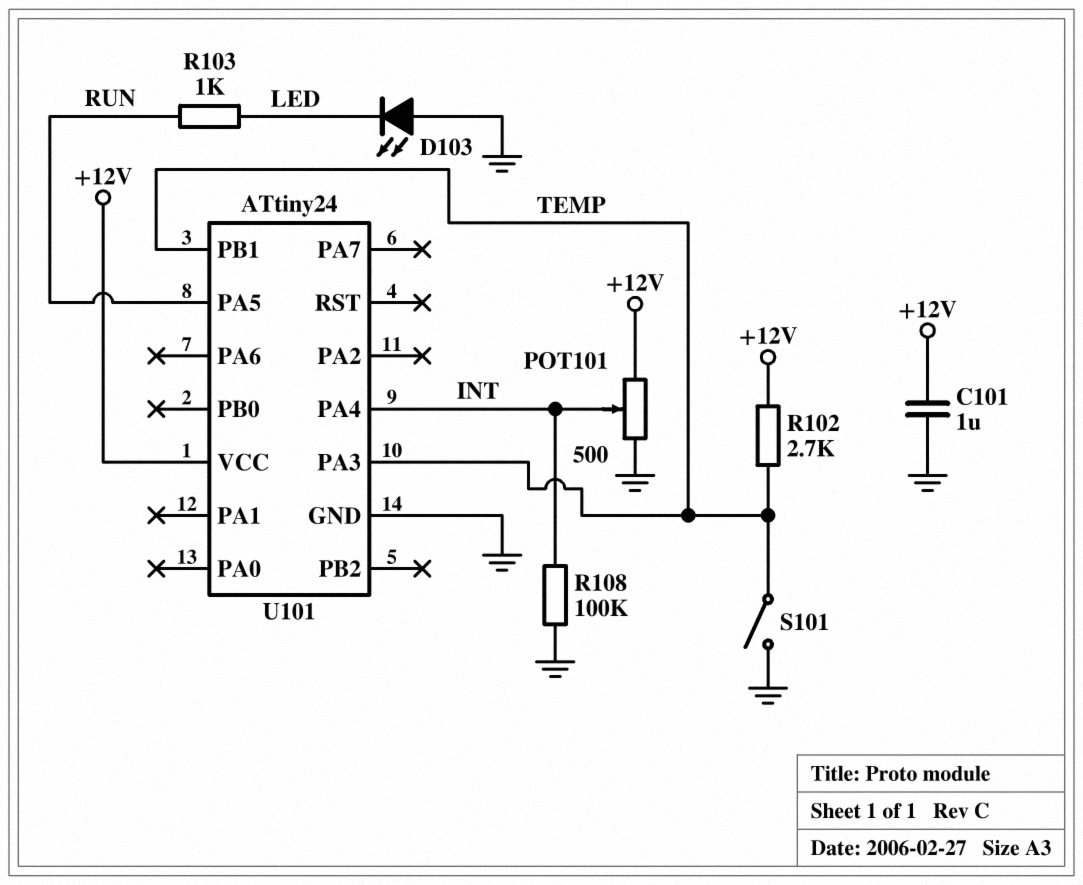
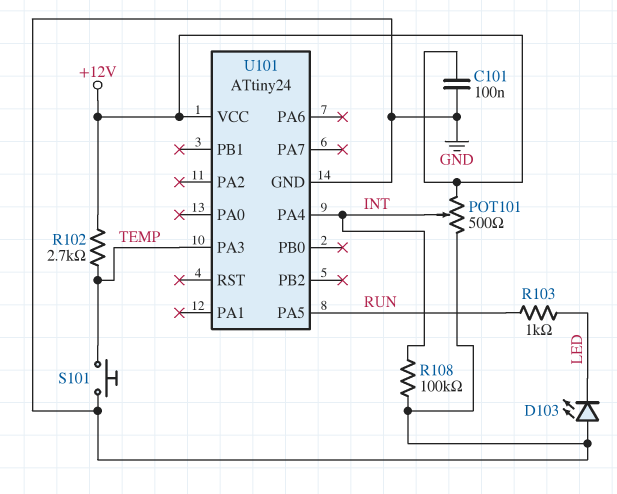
C101: 1uF (+12V, GND) -> 100nF (+12V, GND)
S101: switch (GND, TEMP) -> button (GND, TEMP)
U101 pin PB1: TEMP -> none

